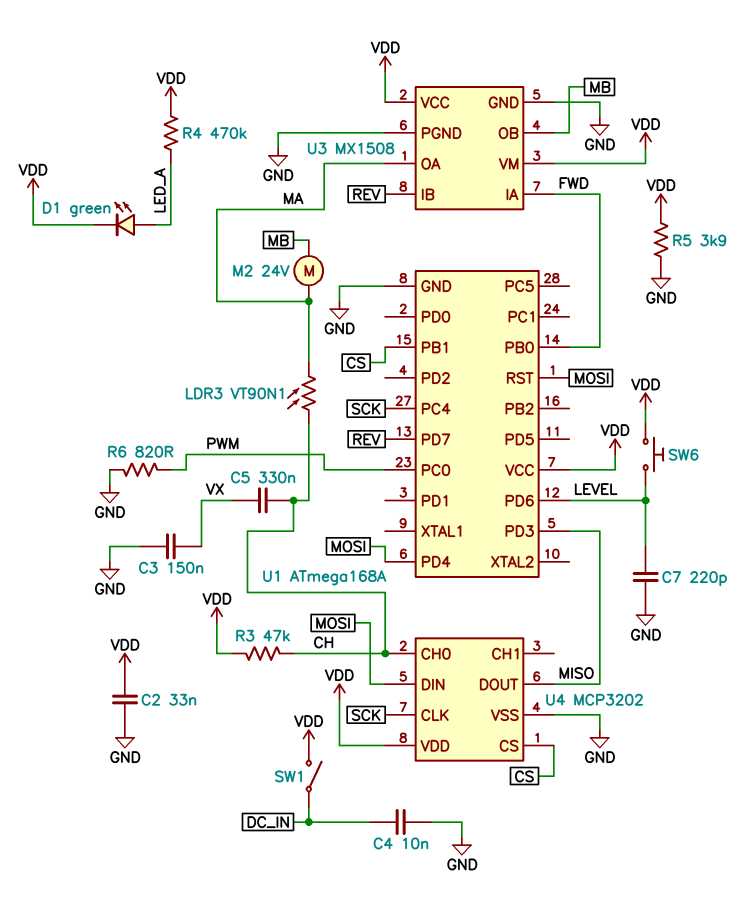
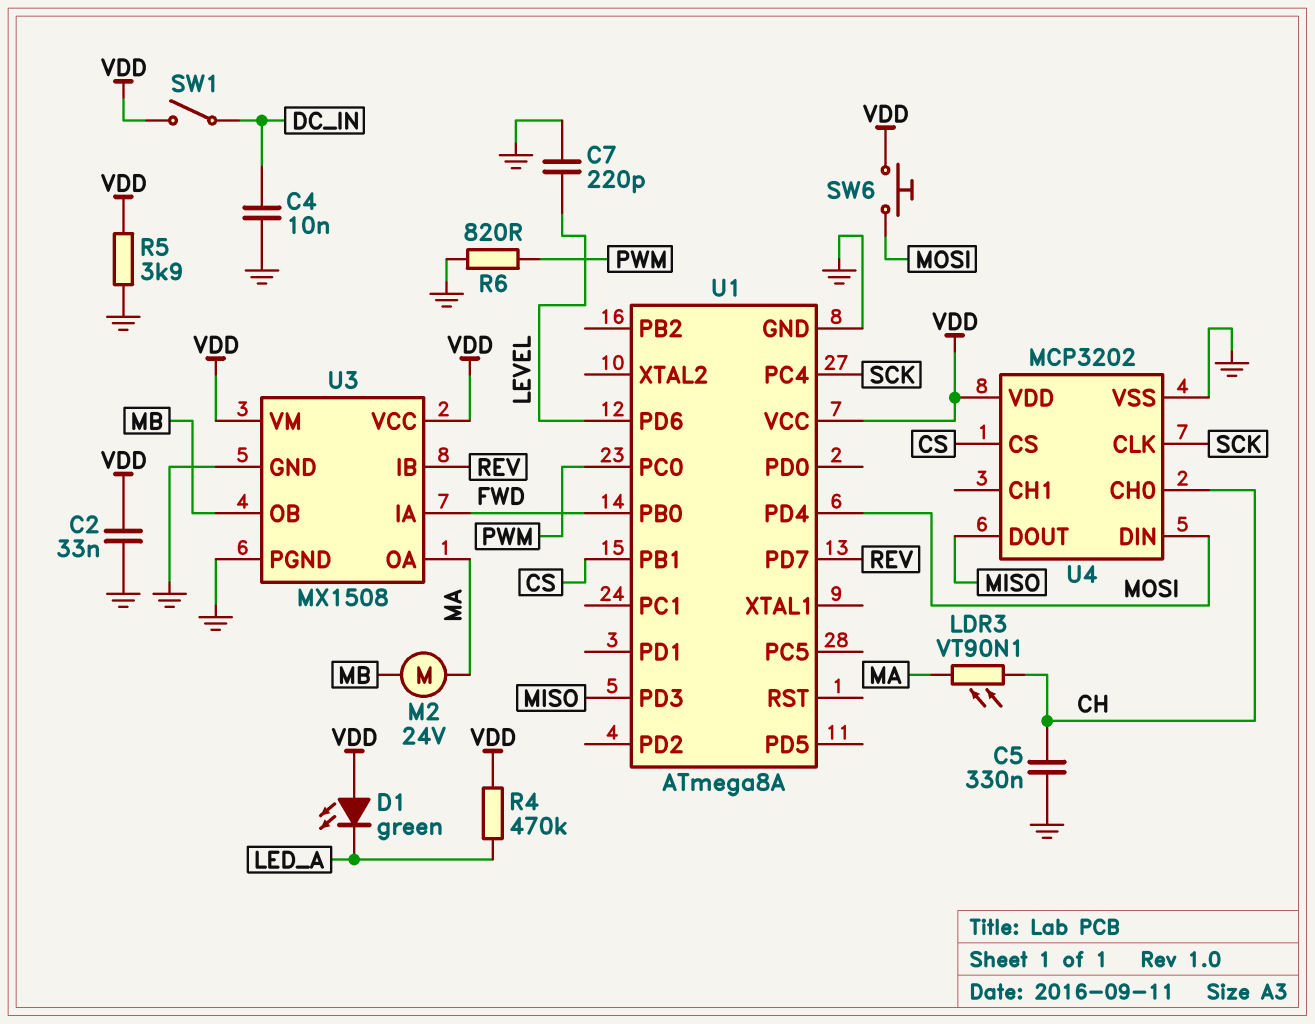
C3: 150nF (GND, VX) -> none
C5: 330nF (CH, VX) -> 330nF (CH, GND)
D1: LED green (A LED_A, K VDD) -> LED green (A VDD, K LED_A)
R3: 47k (CH, VDD) -> none
SW6: button (LEVEL, VDD) -> button (MOSI, VDD)
U1: ATmega168A -> ATmega8A
U1 pin RST: MOSI -> none

